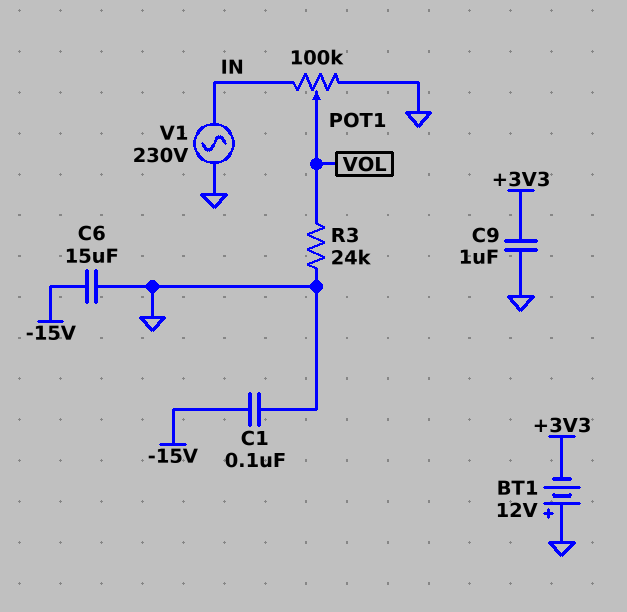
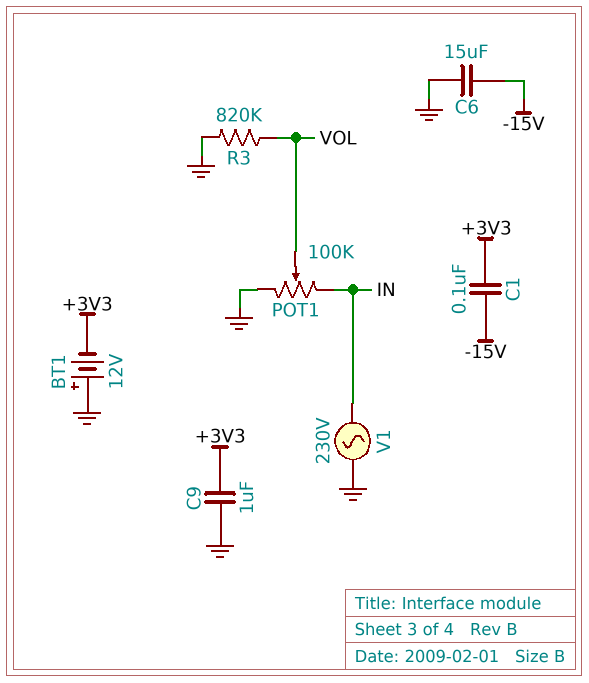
C1: 100nF (-15V, GND) -> 100nF (+3V3, -15V)
R3: 24k (GND, VOL) -> 820k (GND, VOL)

